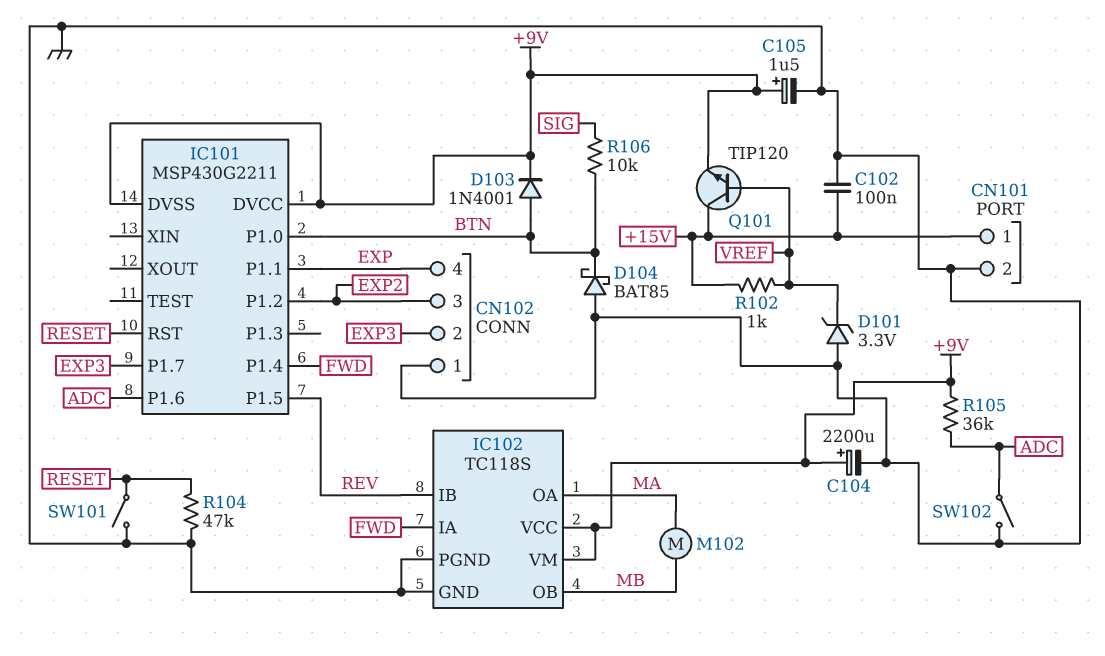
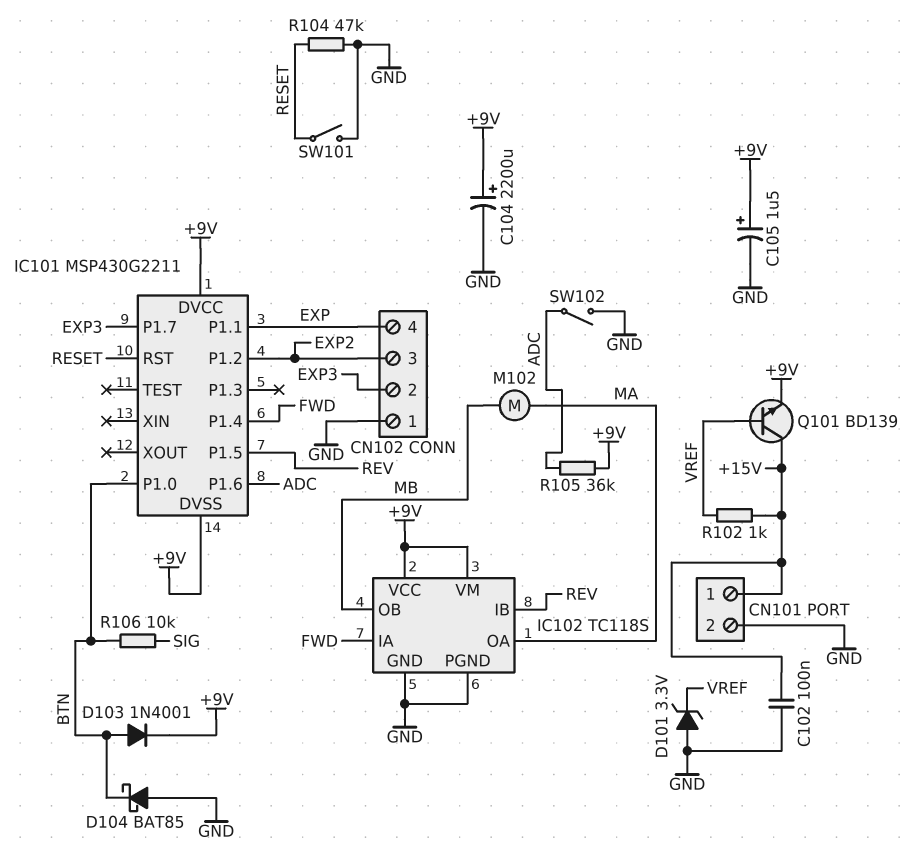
Q101: NPN TIP120 (B VREF, C +15V, E +9V) -> NPN BD139 (B VREF, C +15V, E +9V)

